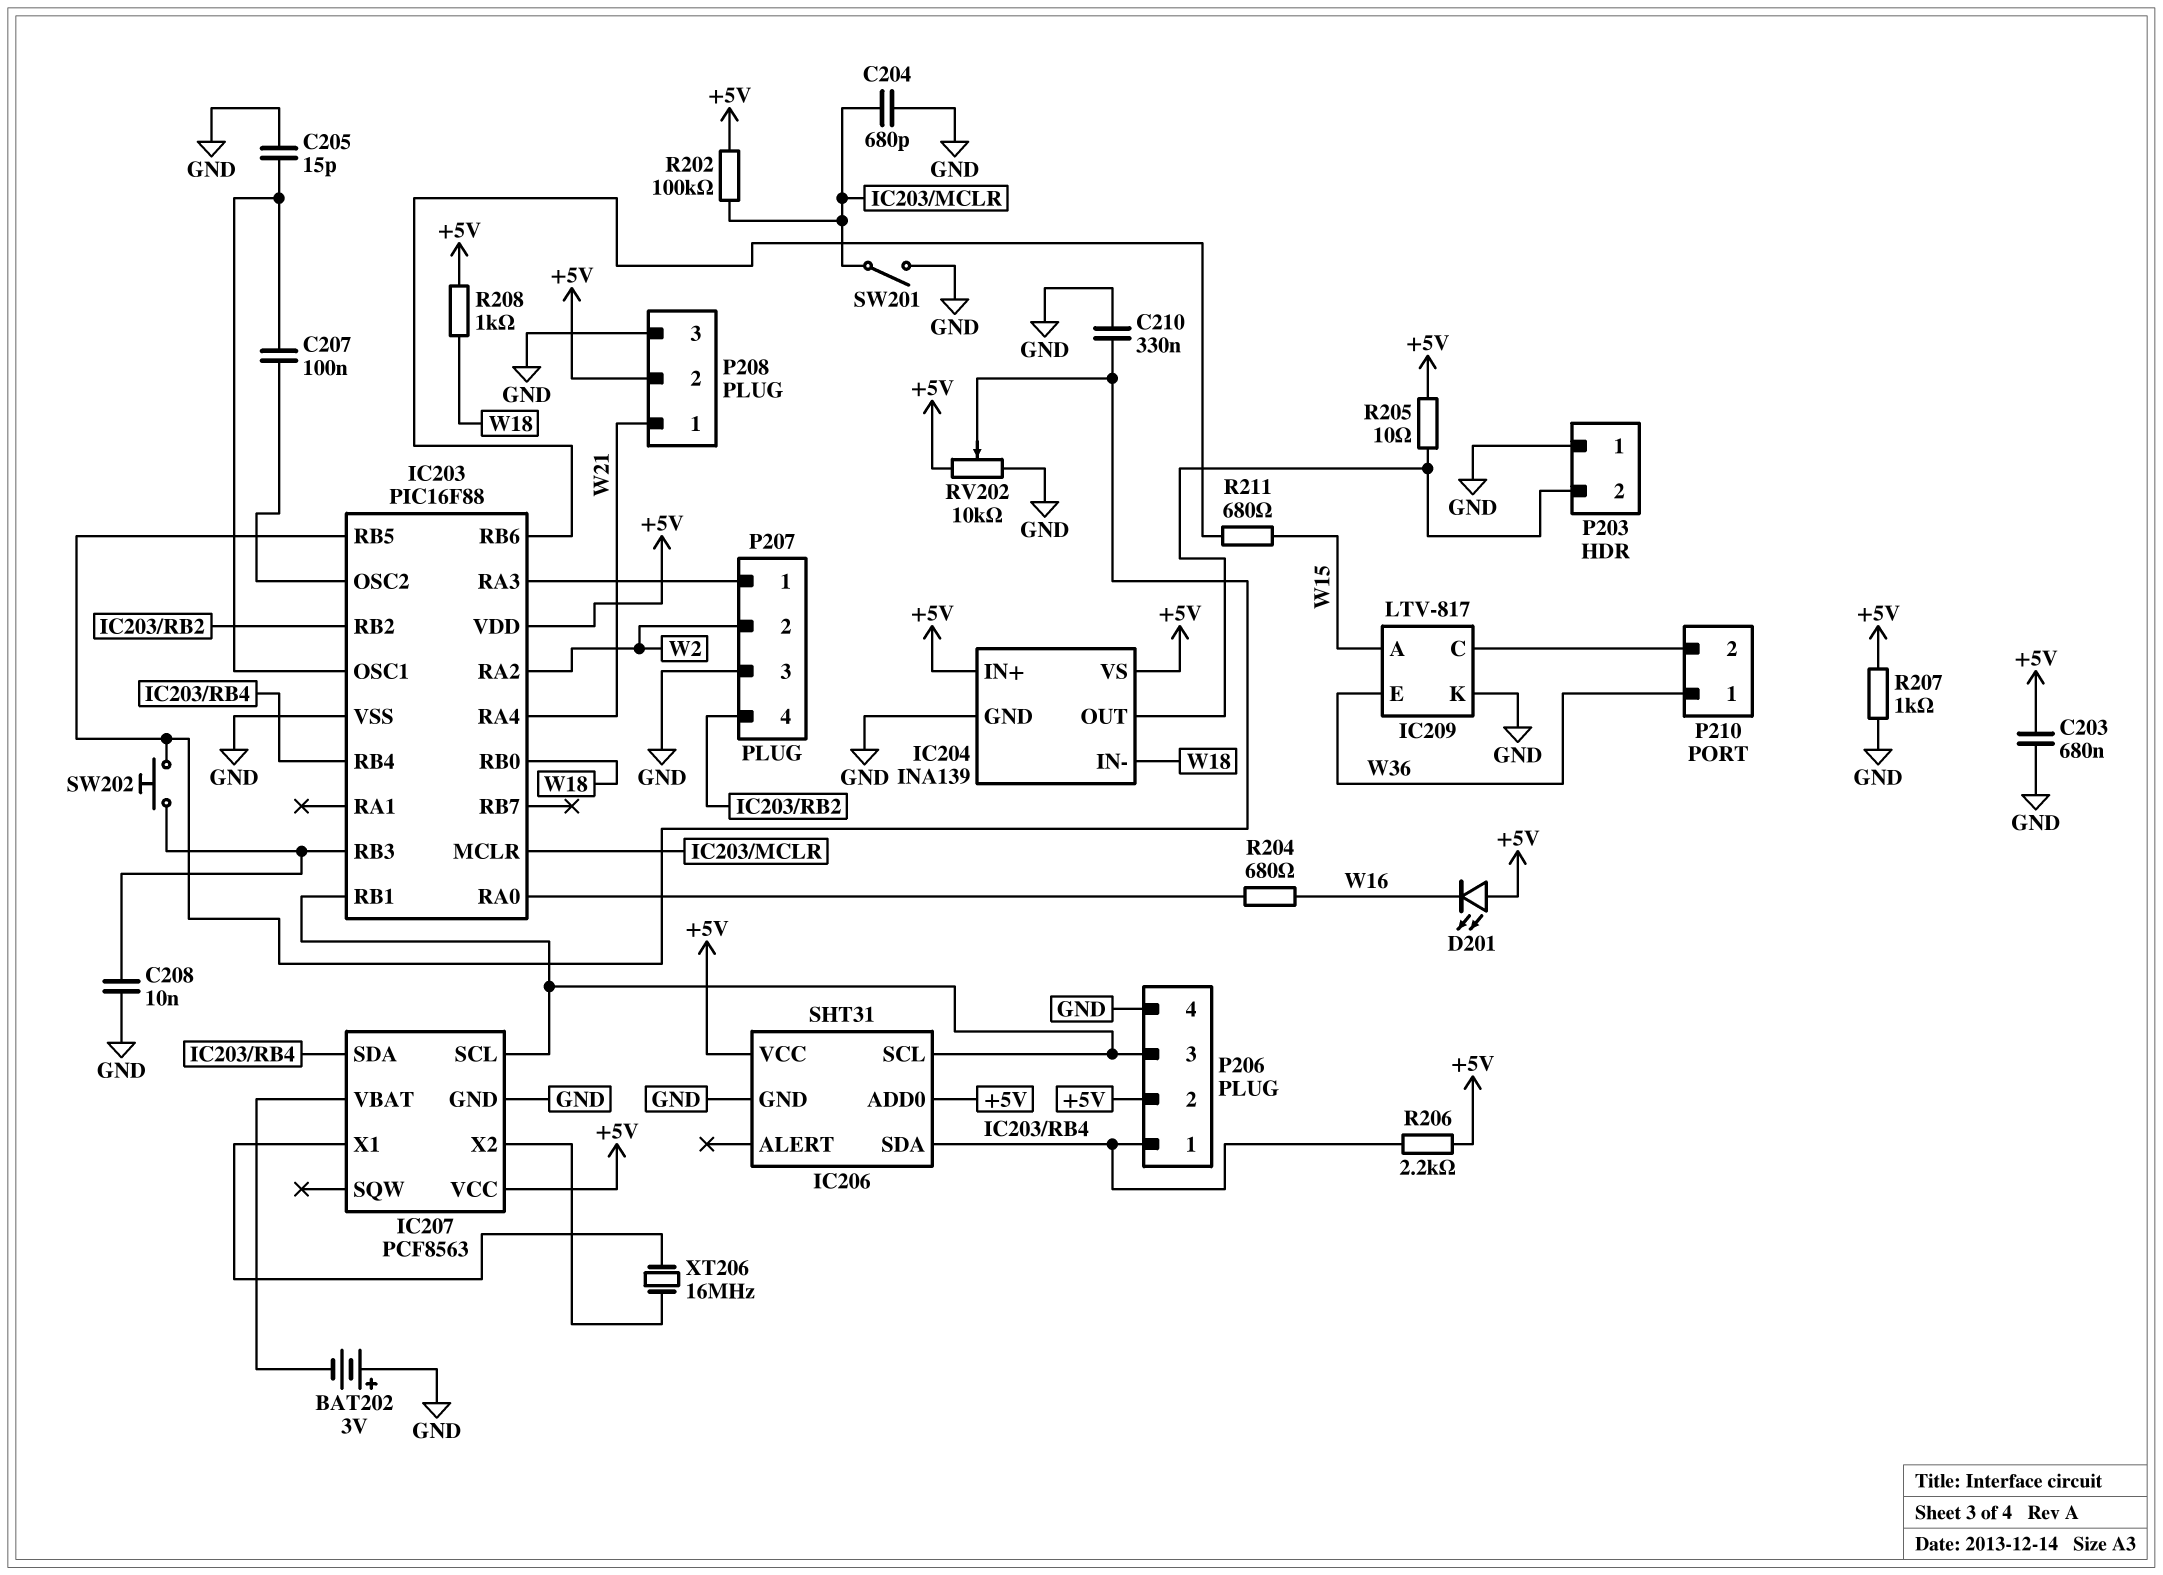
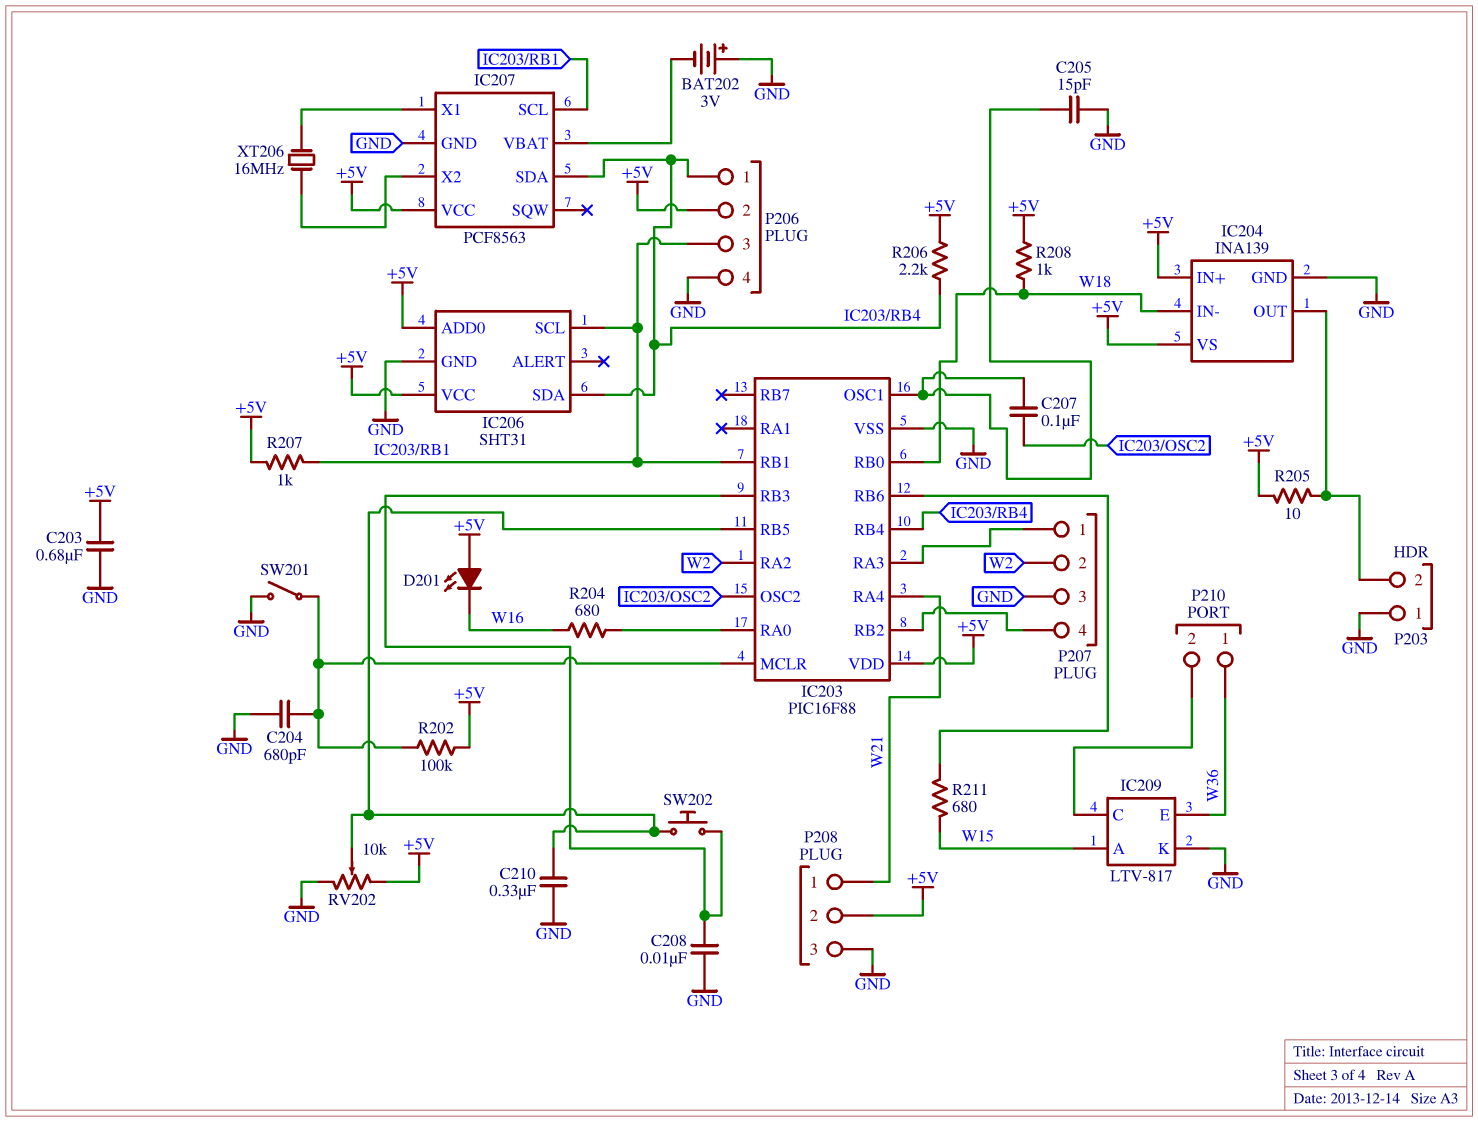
R207: 1k (+5V, GND) -> 1k (+5V, IC203/RB1)

